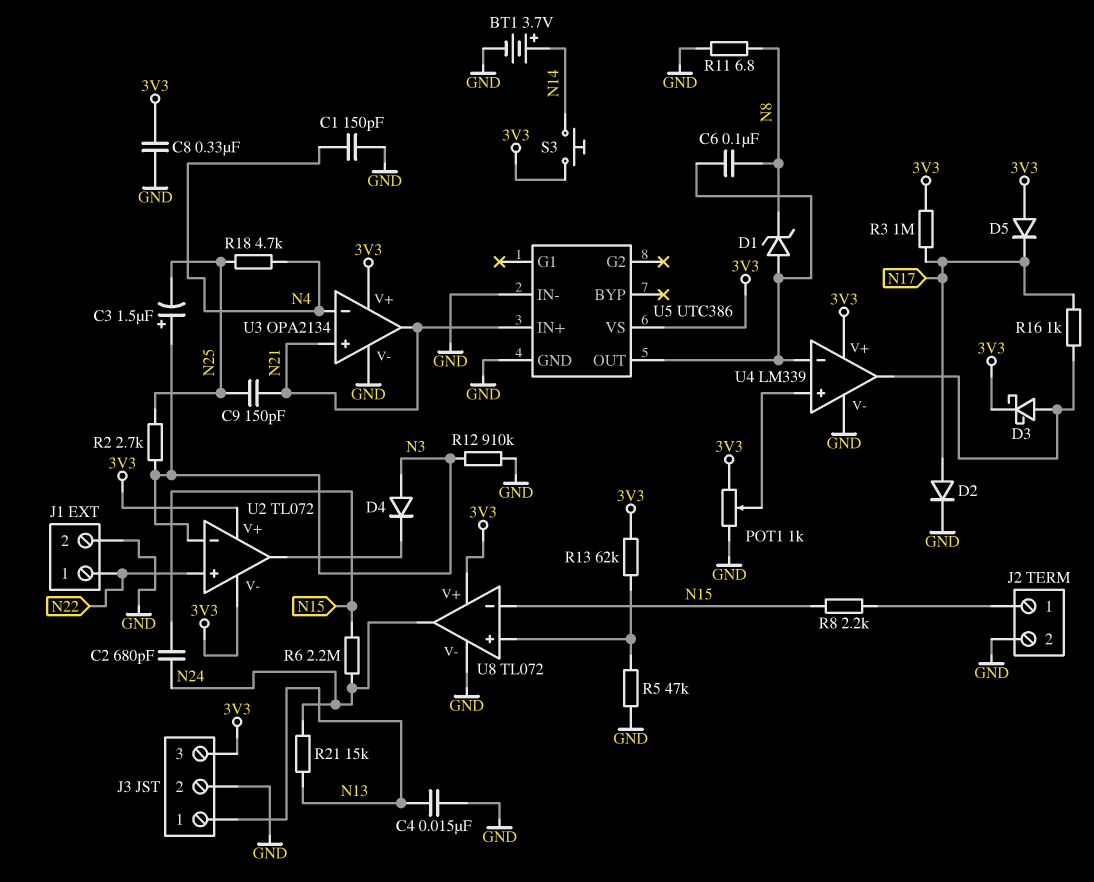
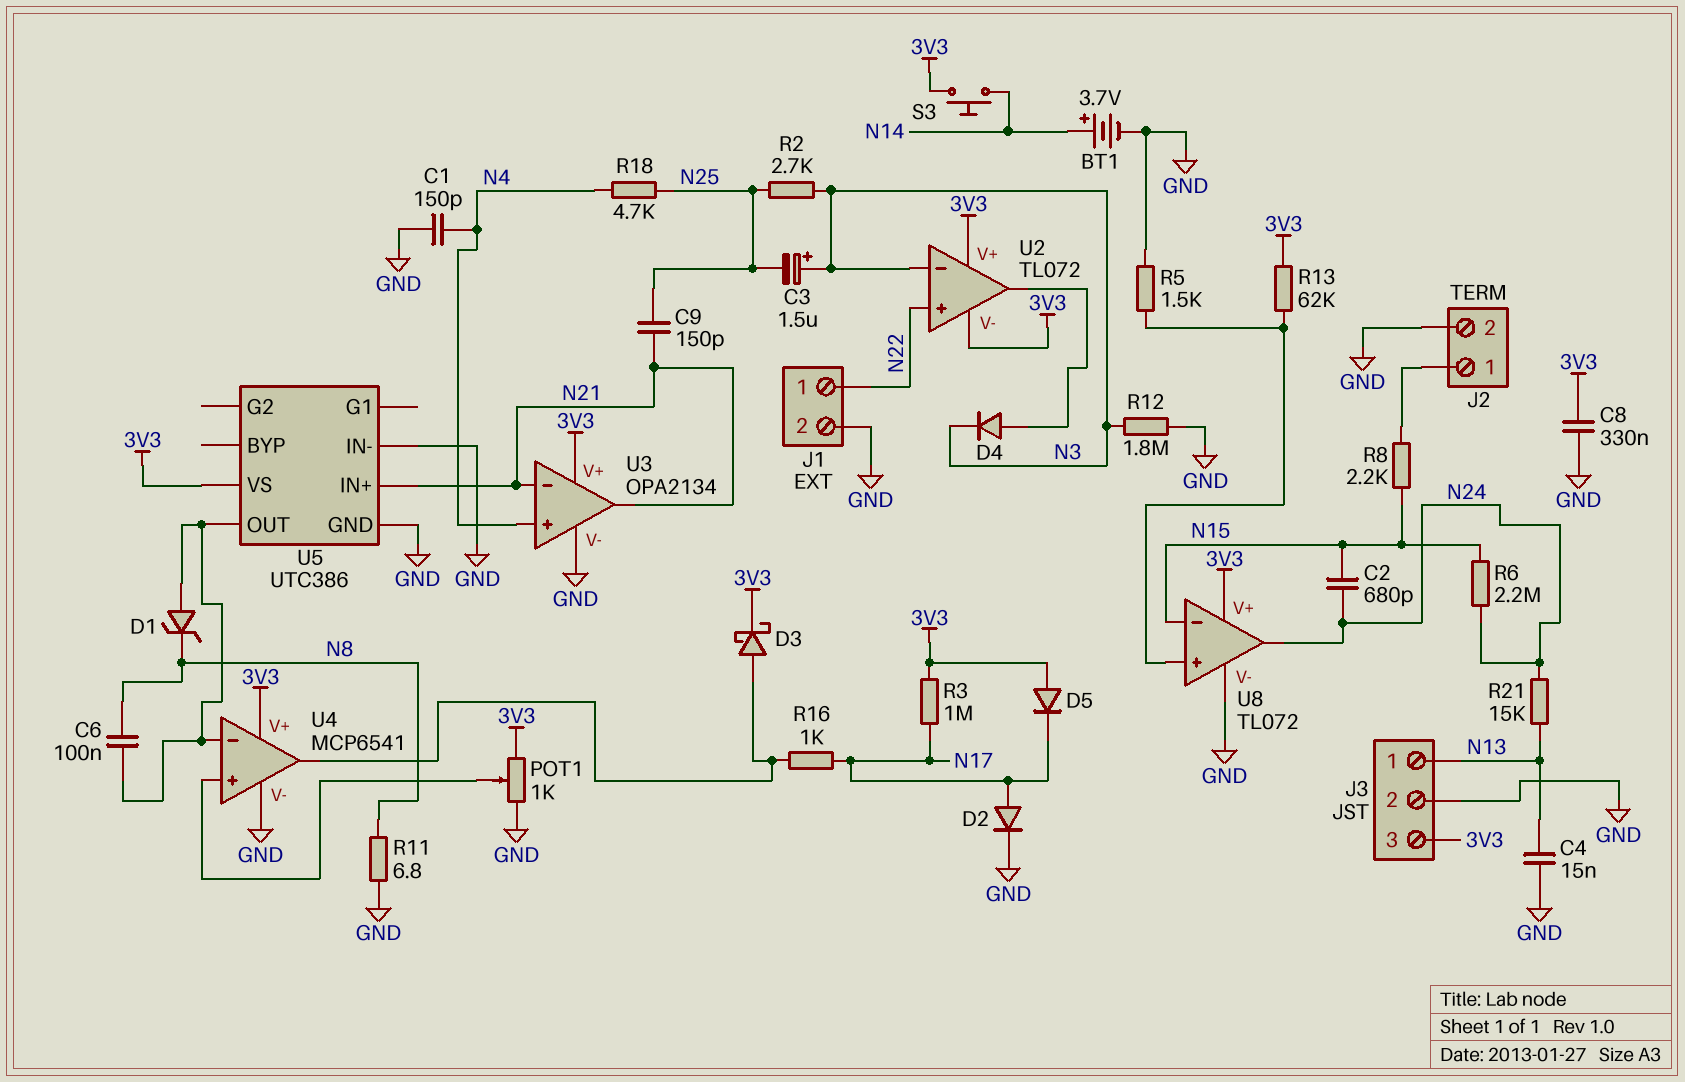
D4: diode (A N3, K U2/out) -> diode (A U2/out, K N3)
R5: 47k (GND, U8/in+) -> 1.5k (GND, U8/in+)
R12: 910k (GND, N3) -> 1.8M (GND, N3)
U3 pin in+: N21 -> N4
U3 pin in-: N4 -> N21
U4: LM339 -> MCP6541

